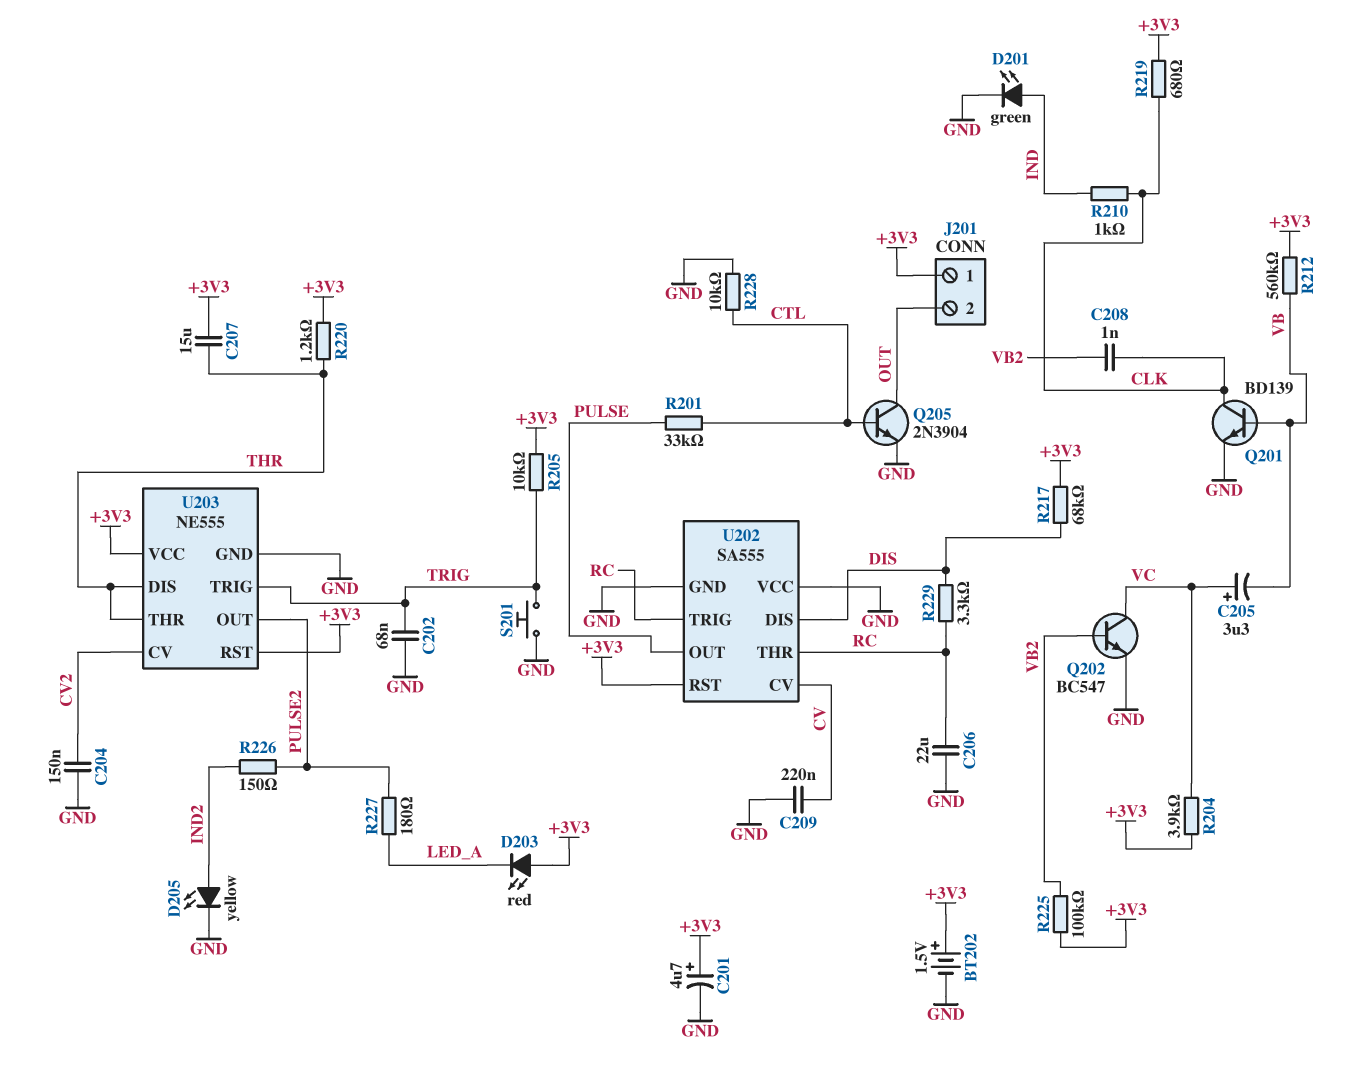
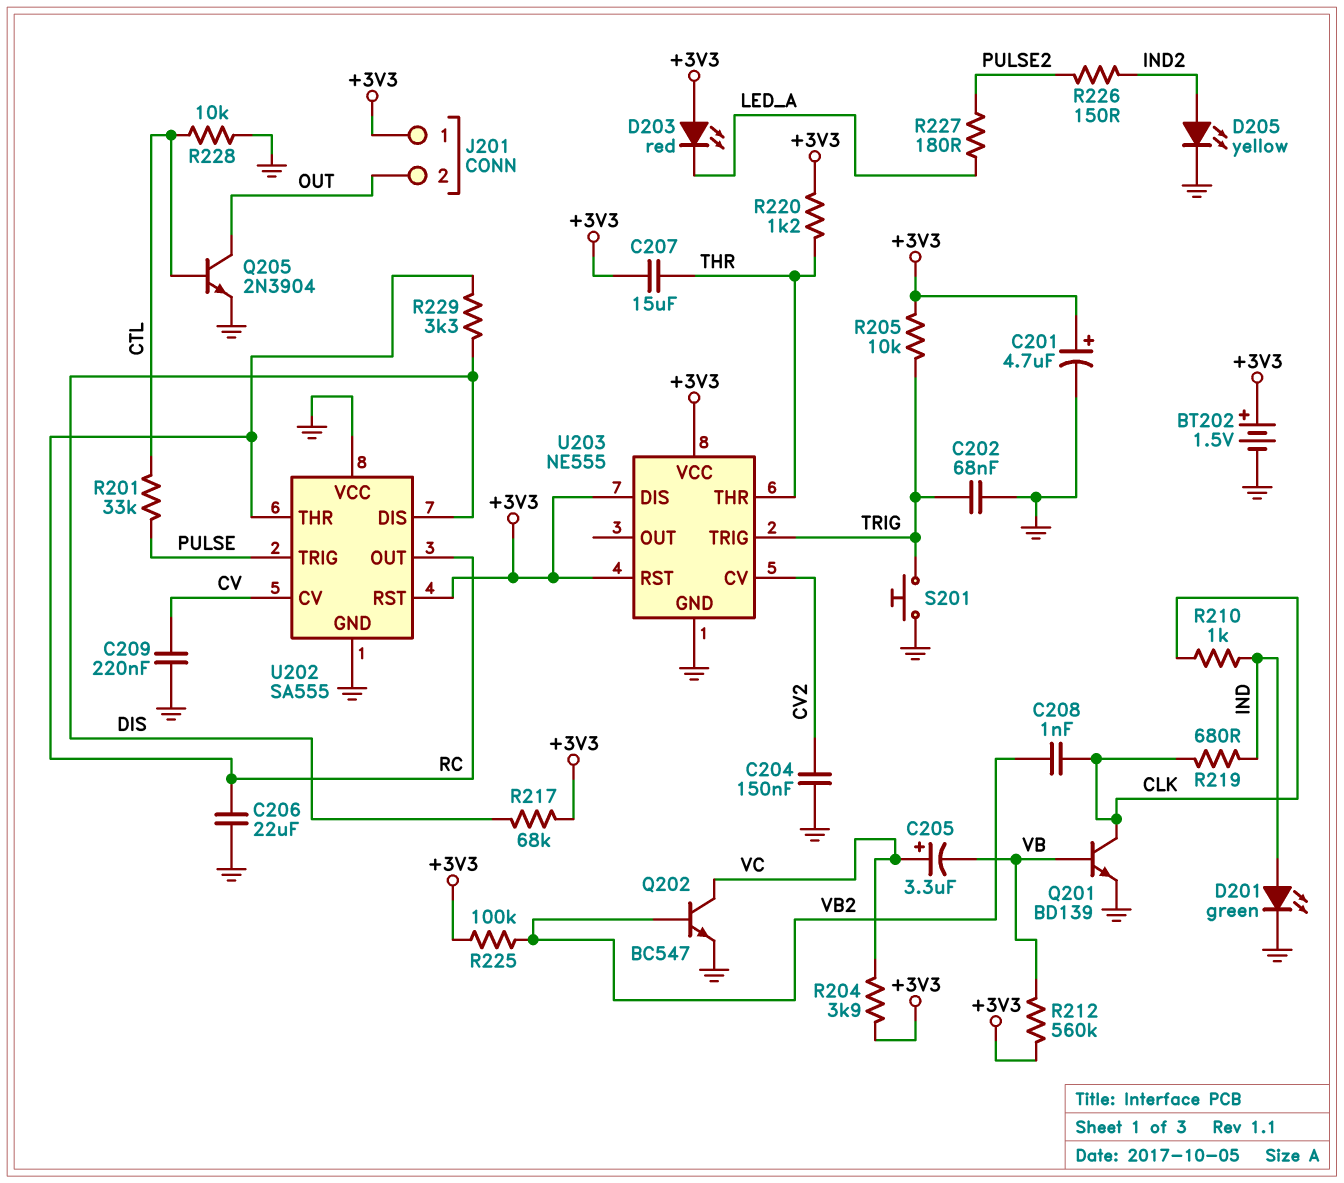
R219: 680 (+3V3, CLK) -> 680 (CLK, IND)
U202 pin OUT: PULSE -> RC
U202 pin TRIG: RC -> PULSE
U203 pin DIS: THR -> +3V3
U203 pin OUT: PULSE2 -> none

